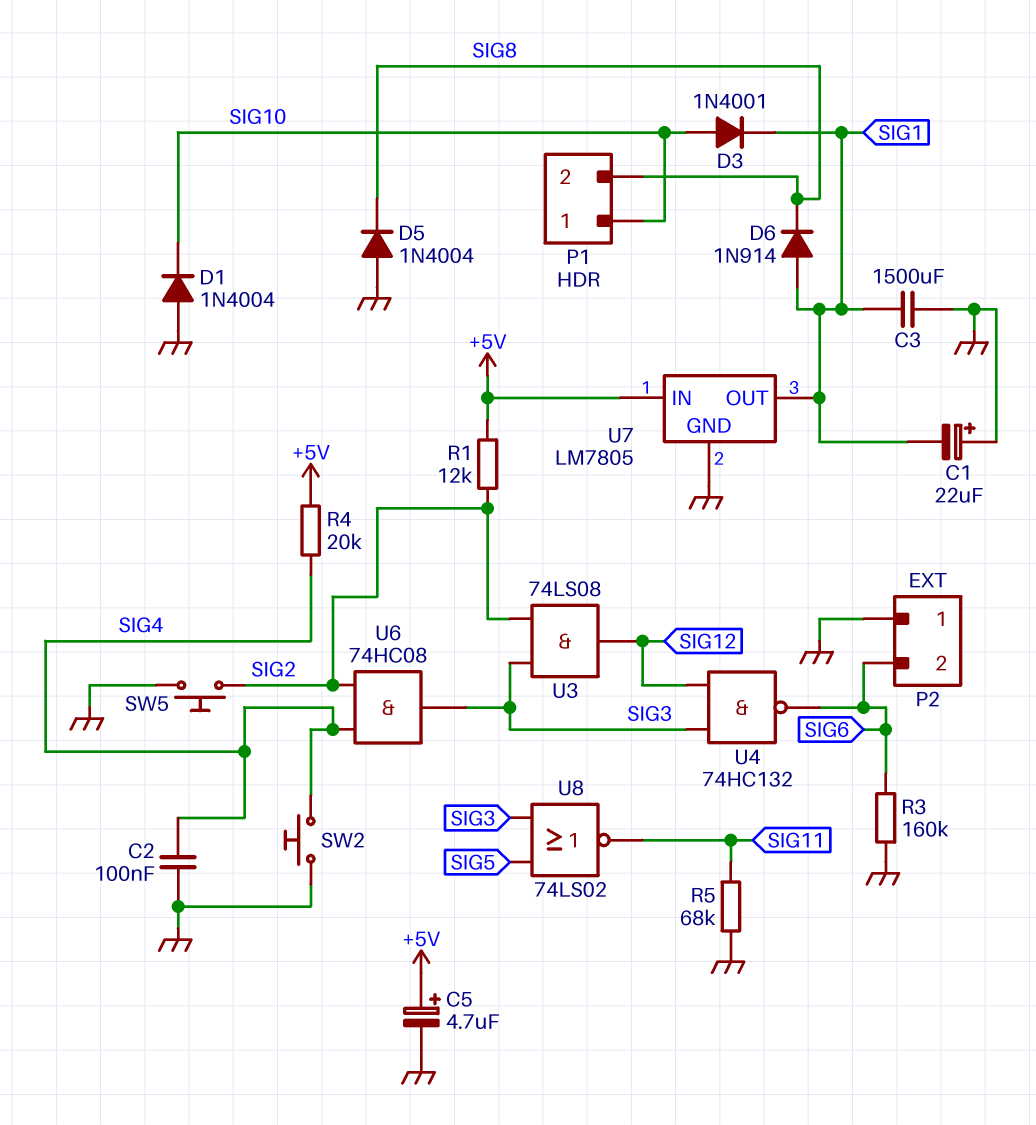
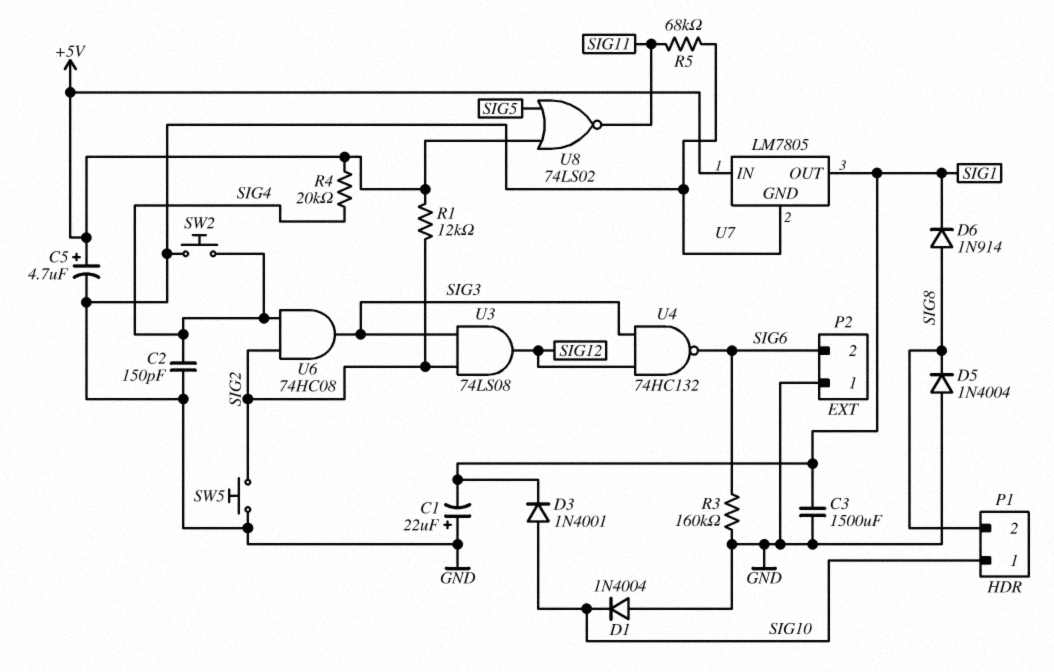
C2: 100nF (GND, SIG4) -> 150pF (GND, SIG4)
D6: diode 1N914 (A SIG1, K SIG8) -> diode 1N914 (A SIG8, K SIG1)
U8: NOR 74LS02 (in SIG3, in SIG5, out SIG11) -> NOR 74LS02 (in +5V, in SIG5, out SIG11)

